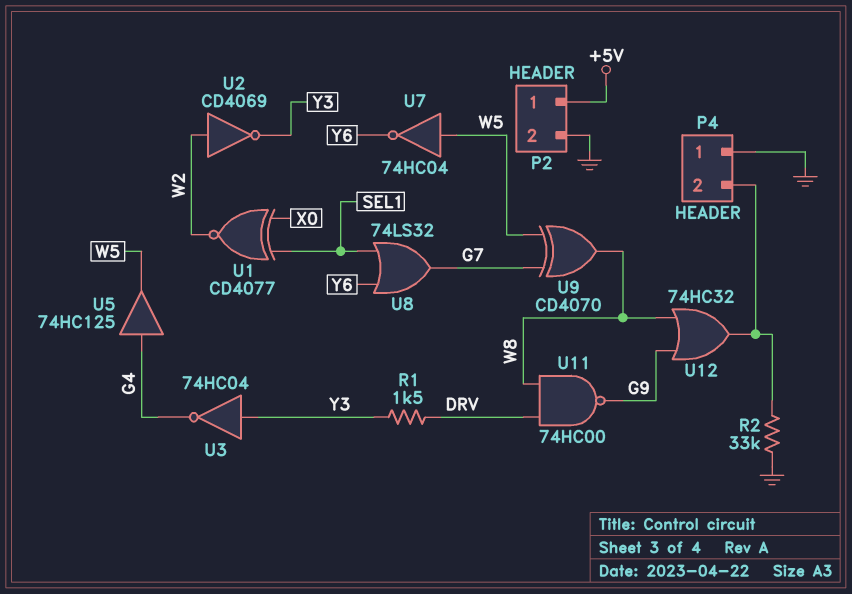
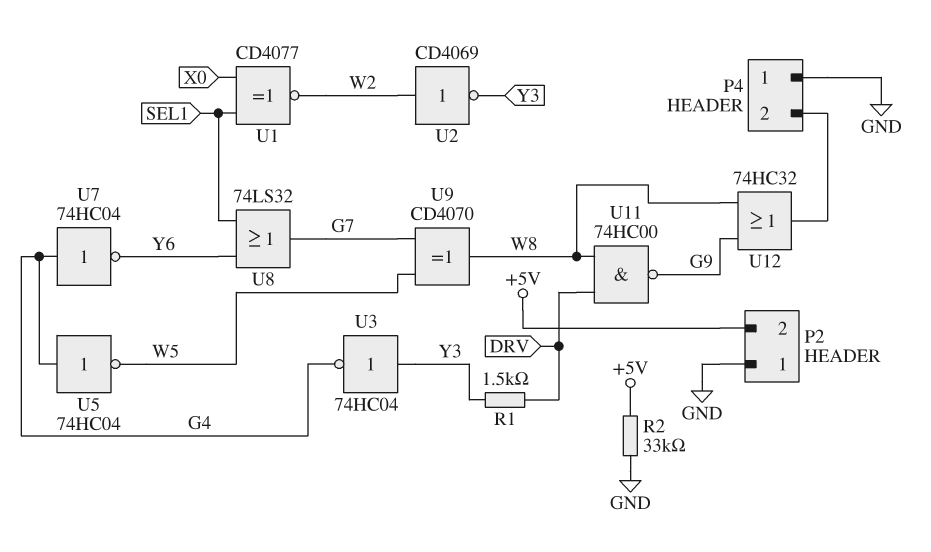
P2 pin 1: +5V -> GND
P2 pin 2: GND -> +5V
R2: 33k (GND, P4/2) -> 33k (+5V, GND)
U5: buffer 74HC125 (in G4, out W5) -> NOT 74HC04 (in G4, out W5)
U7: NOT 74HC04 (in W5, out Y6) -> NOT 74HC04 (in G4, out Y6)

